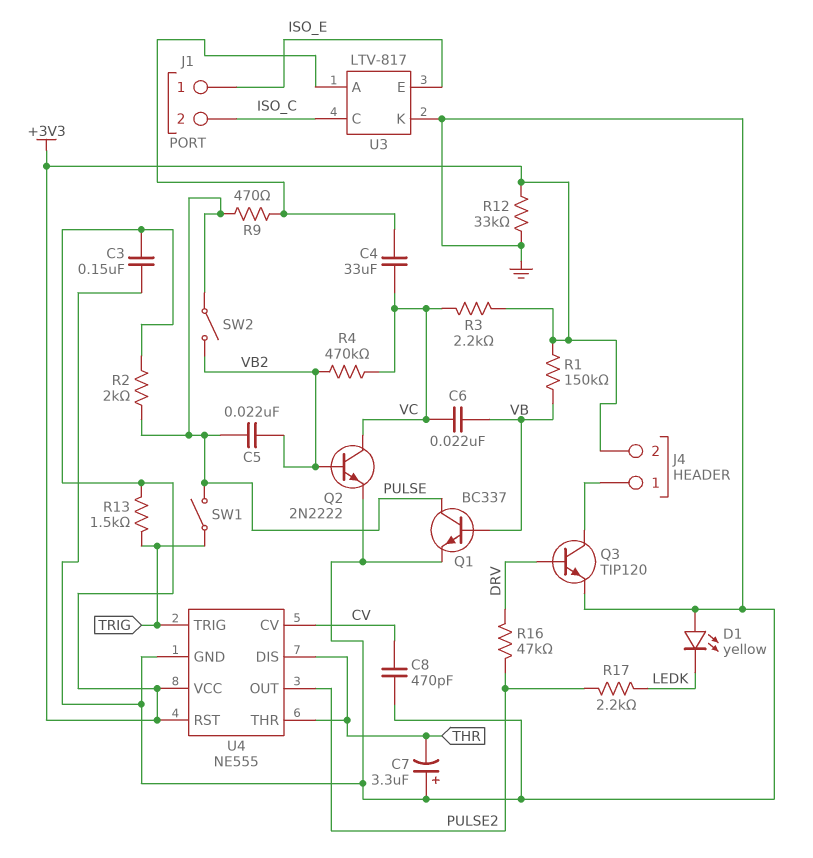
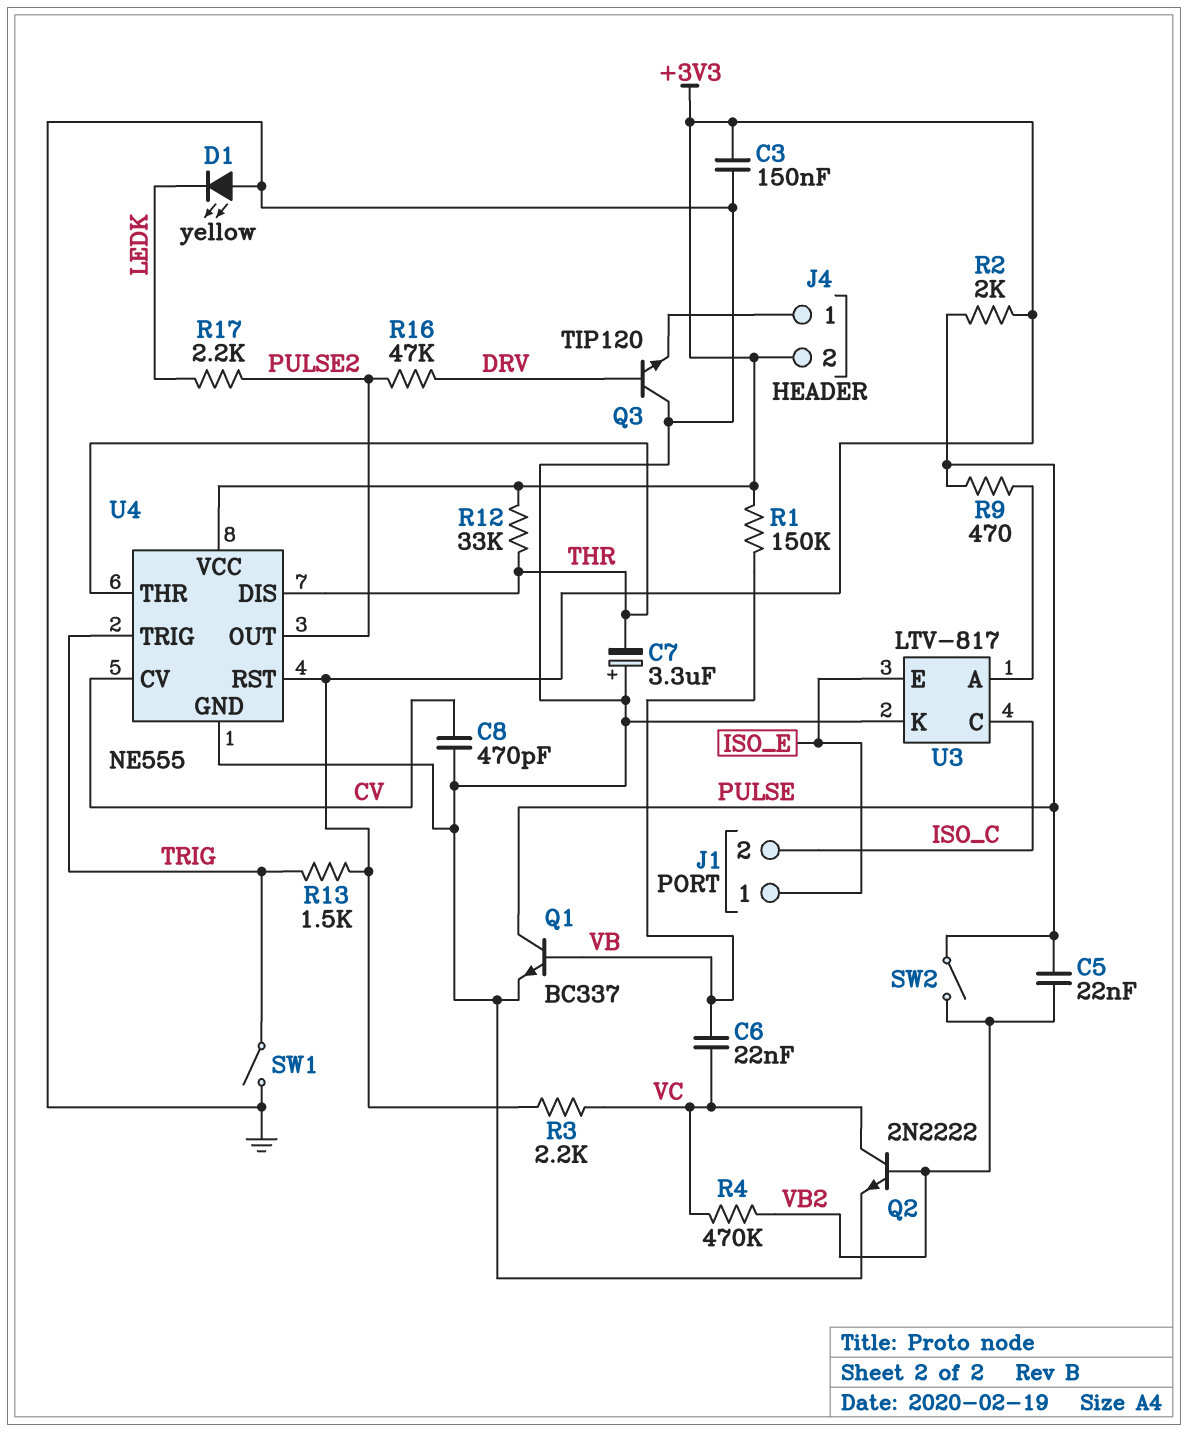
C4: 33uF (U3/A, VC) -> none
Q3: NPN TIP120 (B DRV, C J4/1, E GND) -> NPN TIP120 (B DRV, C GND, E J4/1)
R12: 33k (+3V3, GND) -> 33k (+3V3, THR)
SW1: switch (PULSE, TRIG) -> switch (GND, TRIG)

